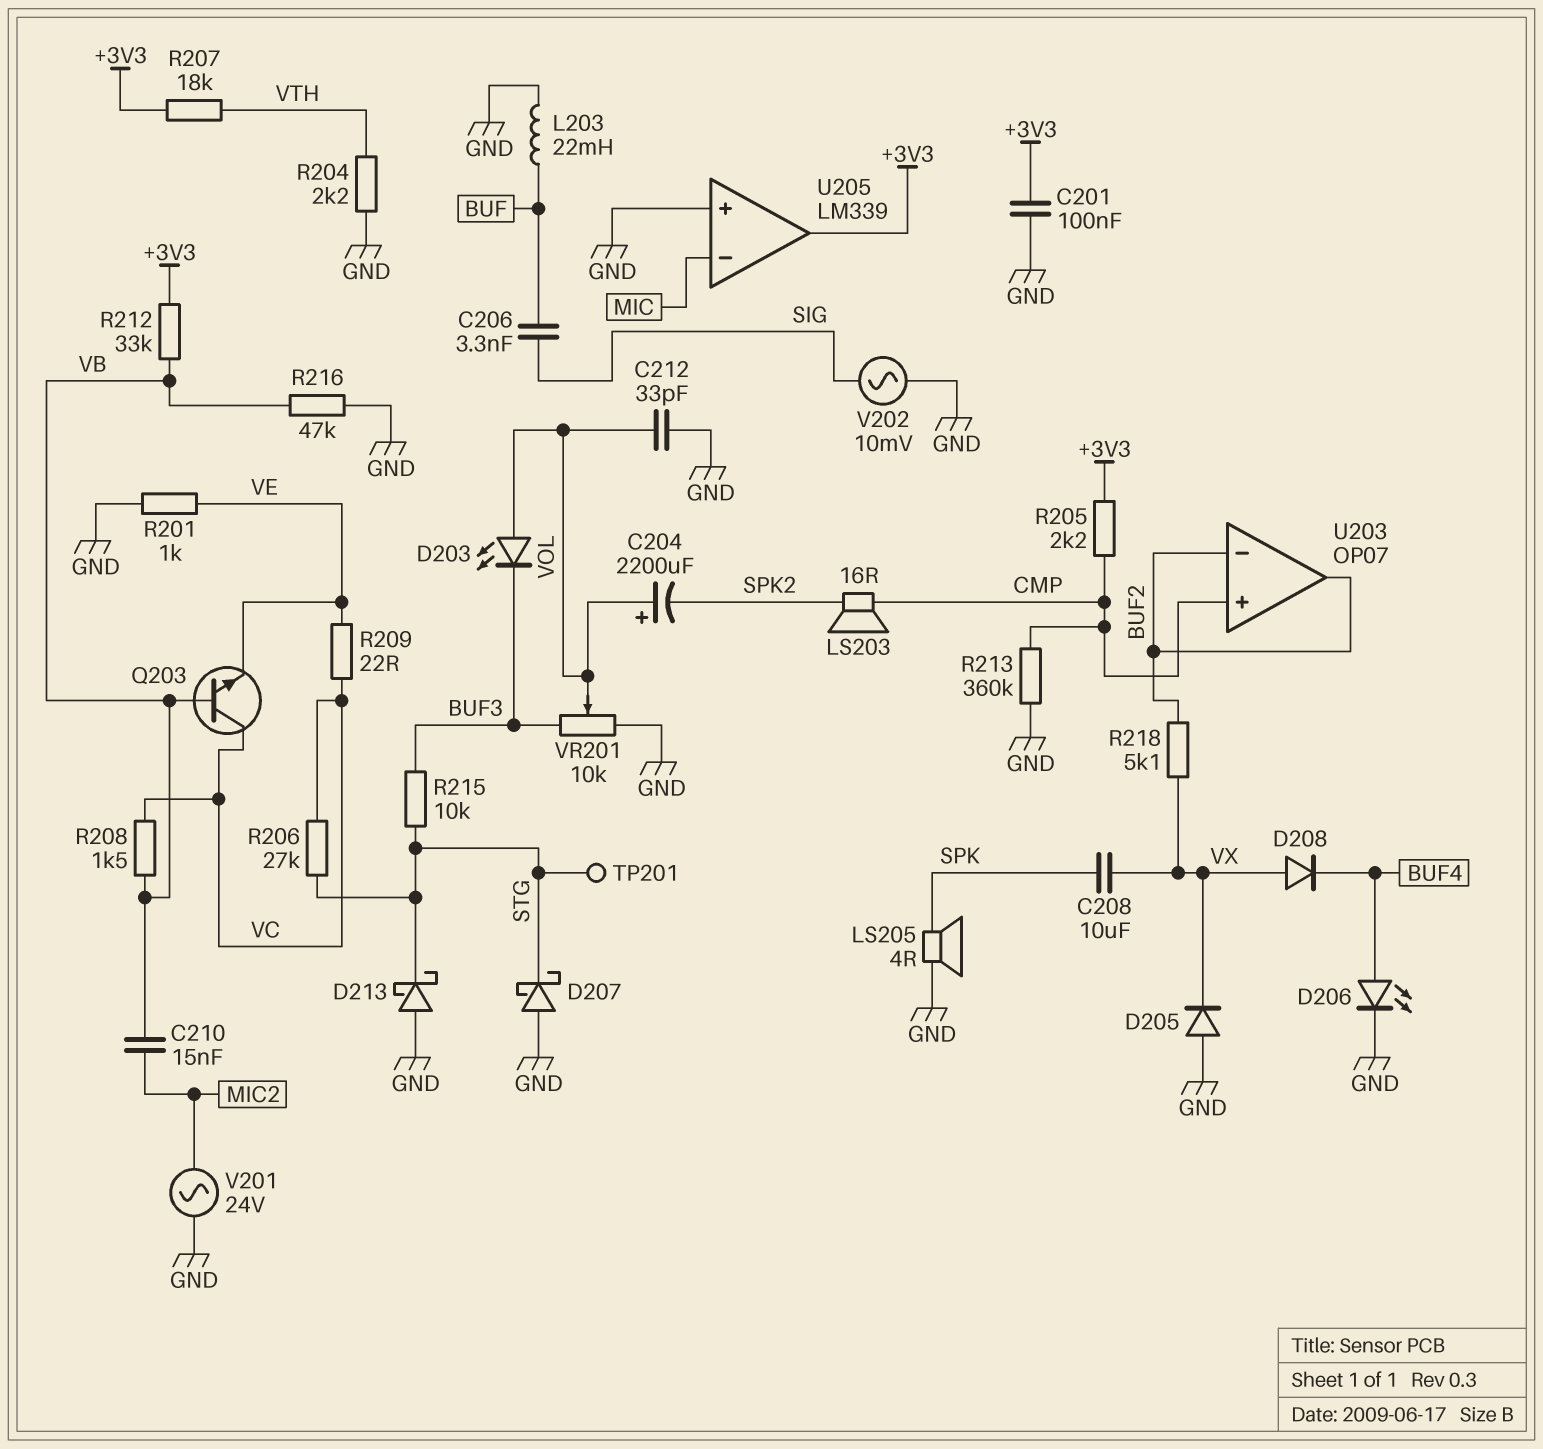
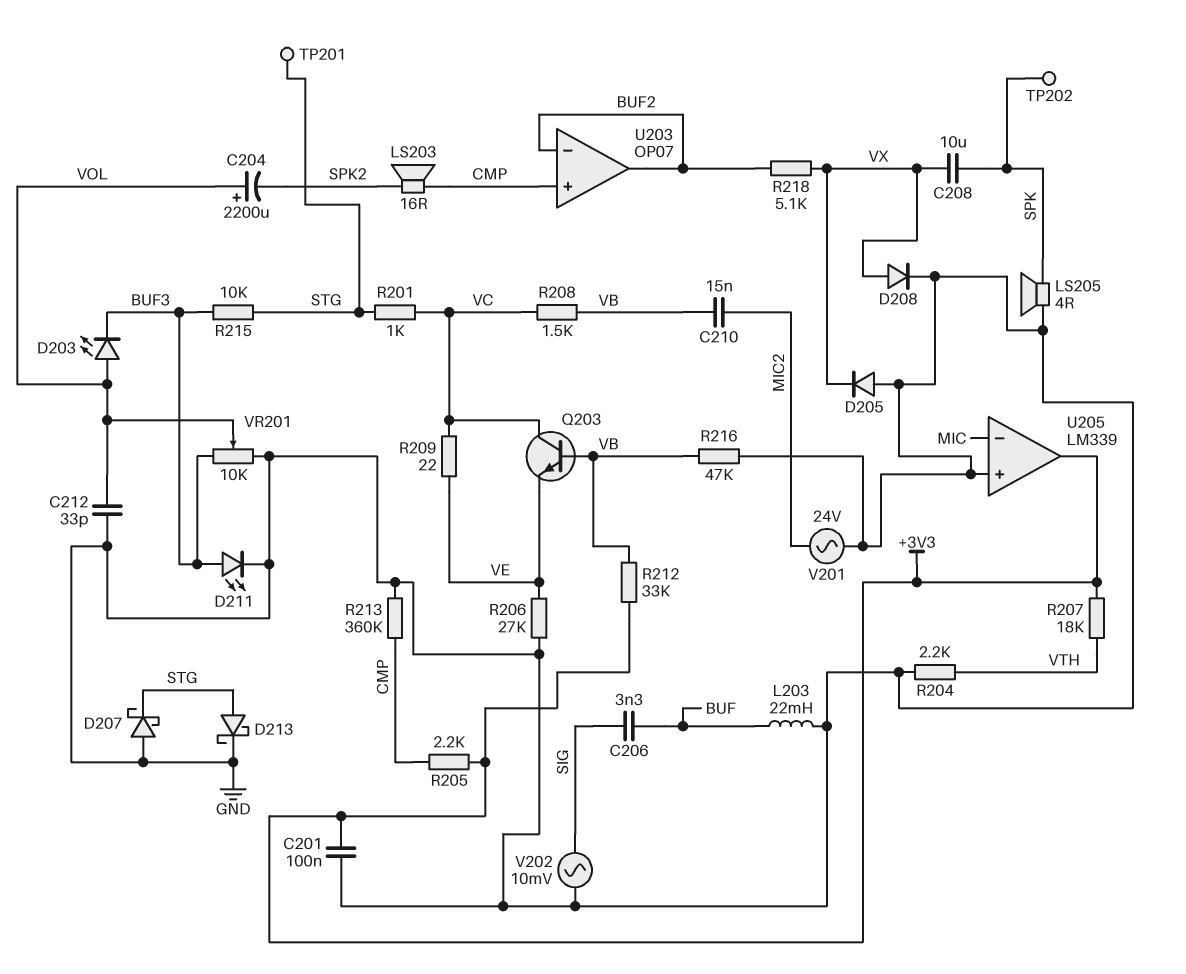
D206: LED (A BUF4, K GND) -> none
D208: diode (A VX, K BUF4) -> diode (A VX, K GND)
D211: none -> LED (A BUF3, K GND)
D213: schottky (A GND, K STG) -> schottky (A STG, K GND)
R201: 1k (GND, VE) -> 1k (STG, VC)
R206: 27k (STG, VC) -> 27k (GND, VE)
TP202: none -> test point (SPK)

